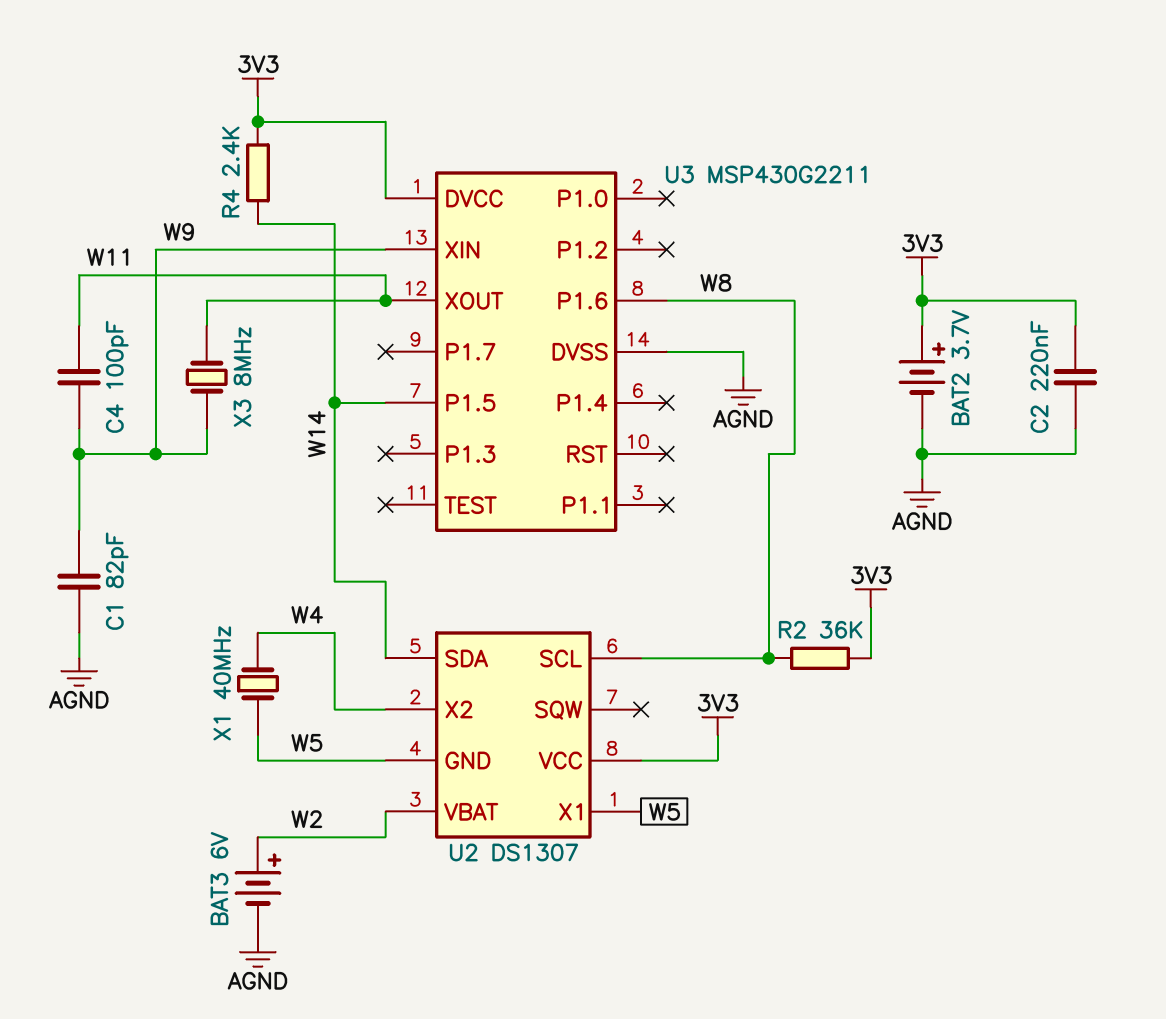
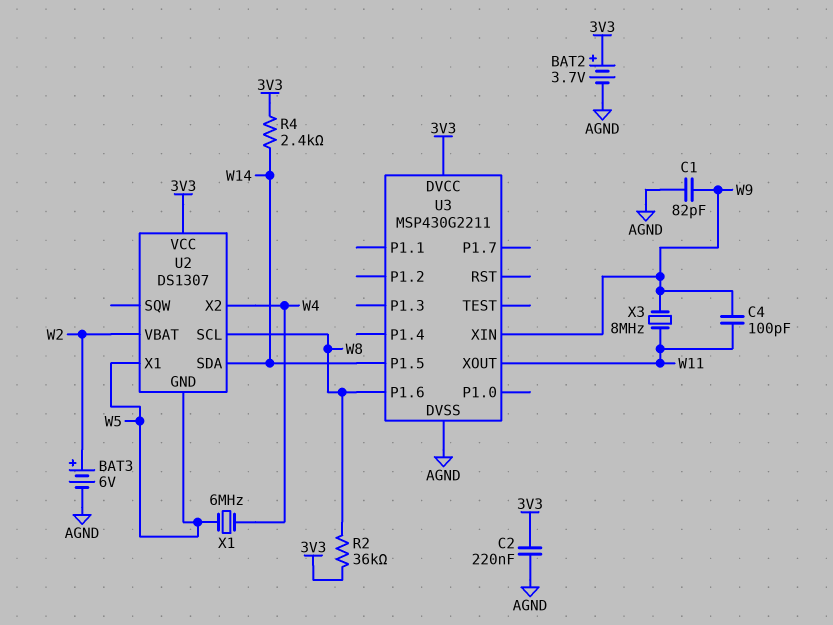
X1: 40MHz (W4, W5) -> 6MHz (W4, W5)

